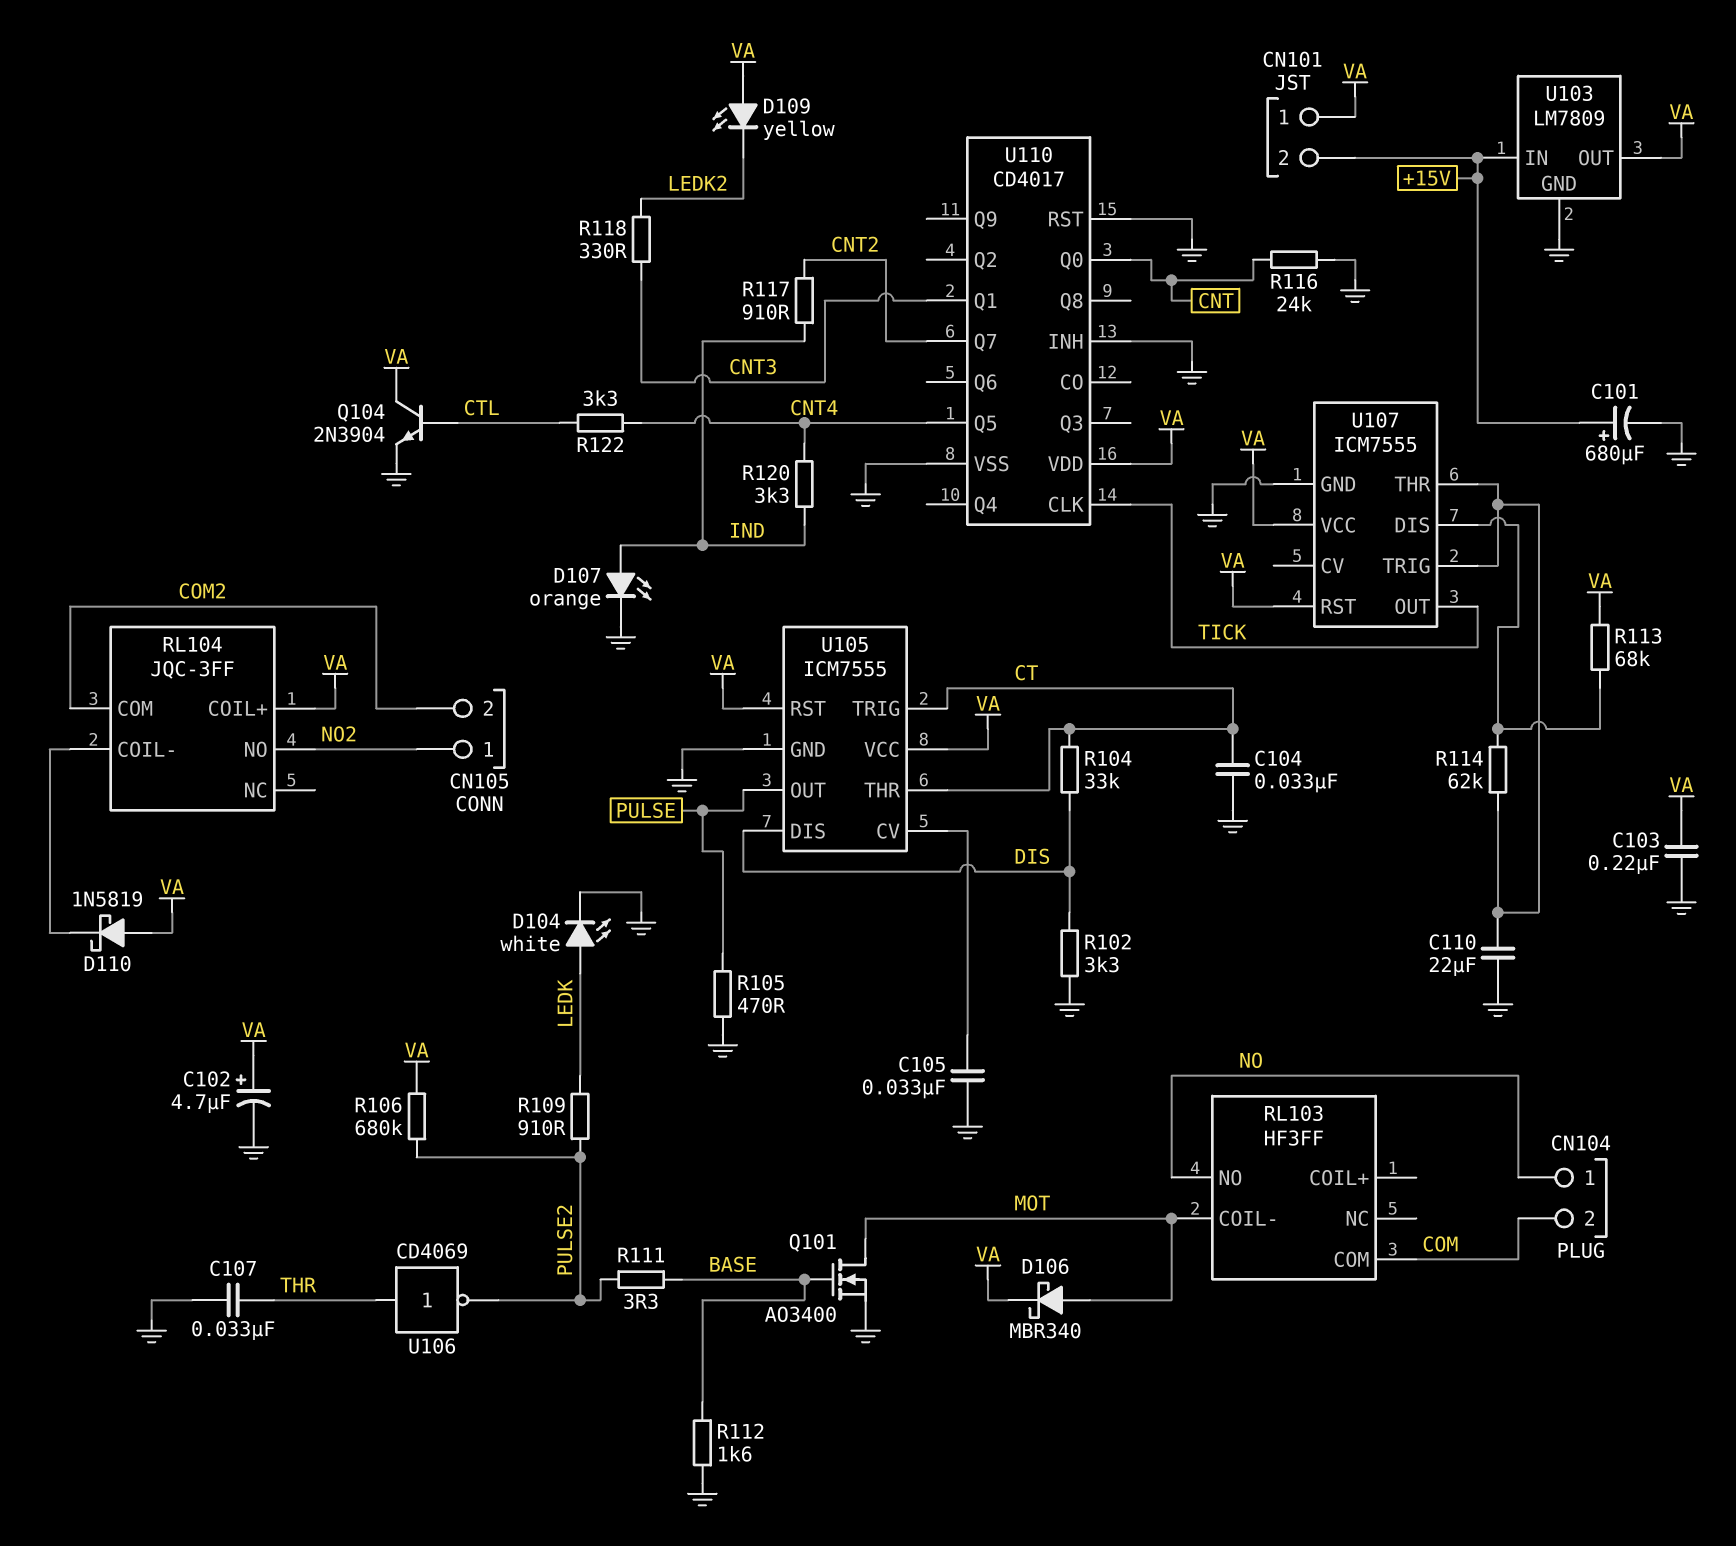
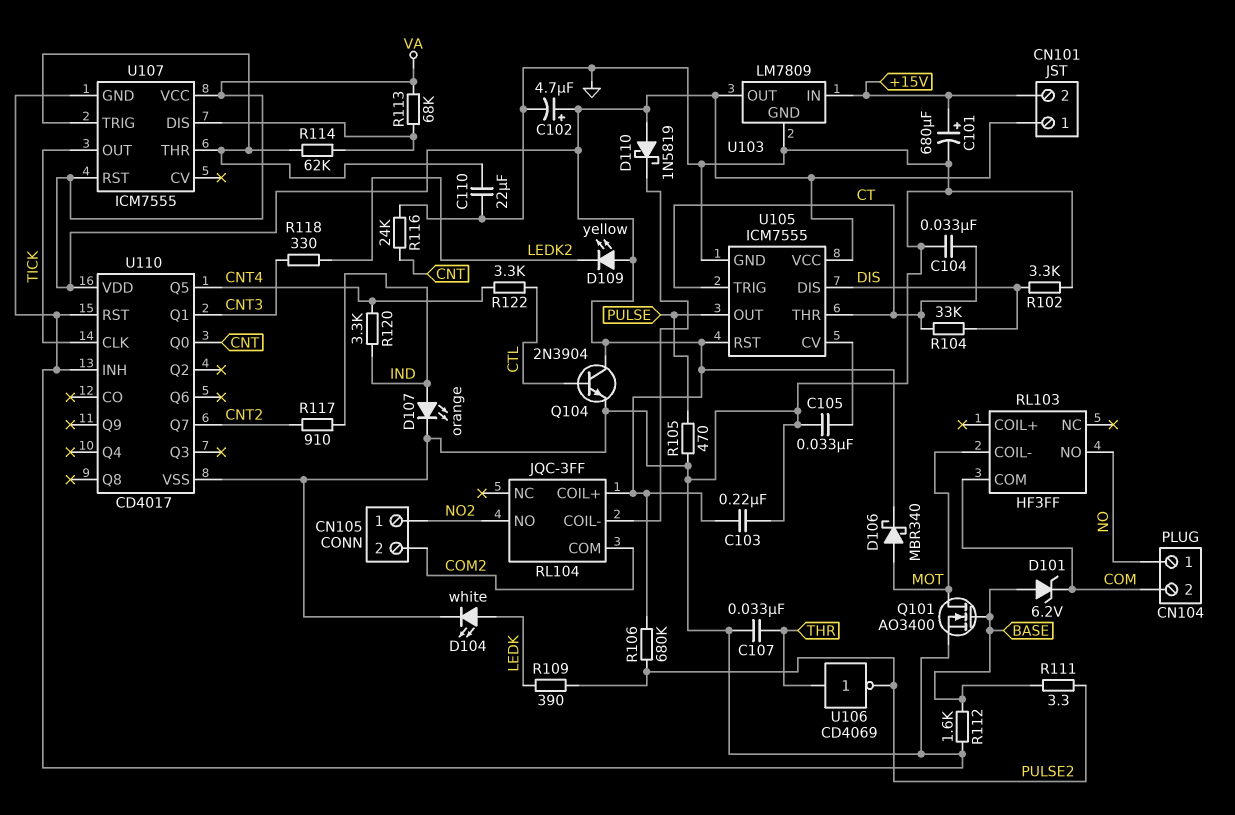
D101: none -> zener 6.2V (A BASE, K COM)
R109: 910 (LEDK, PULSE2) -> 390 (LEDK, PULSE2)

